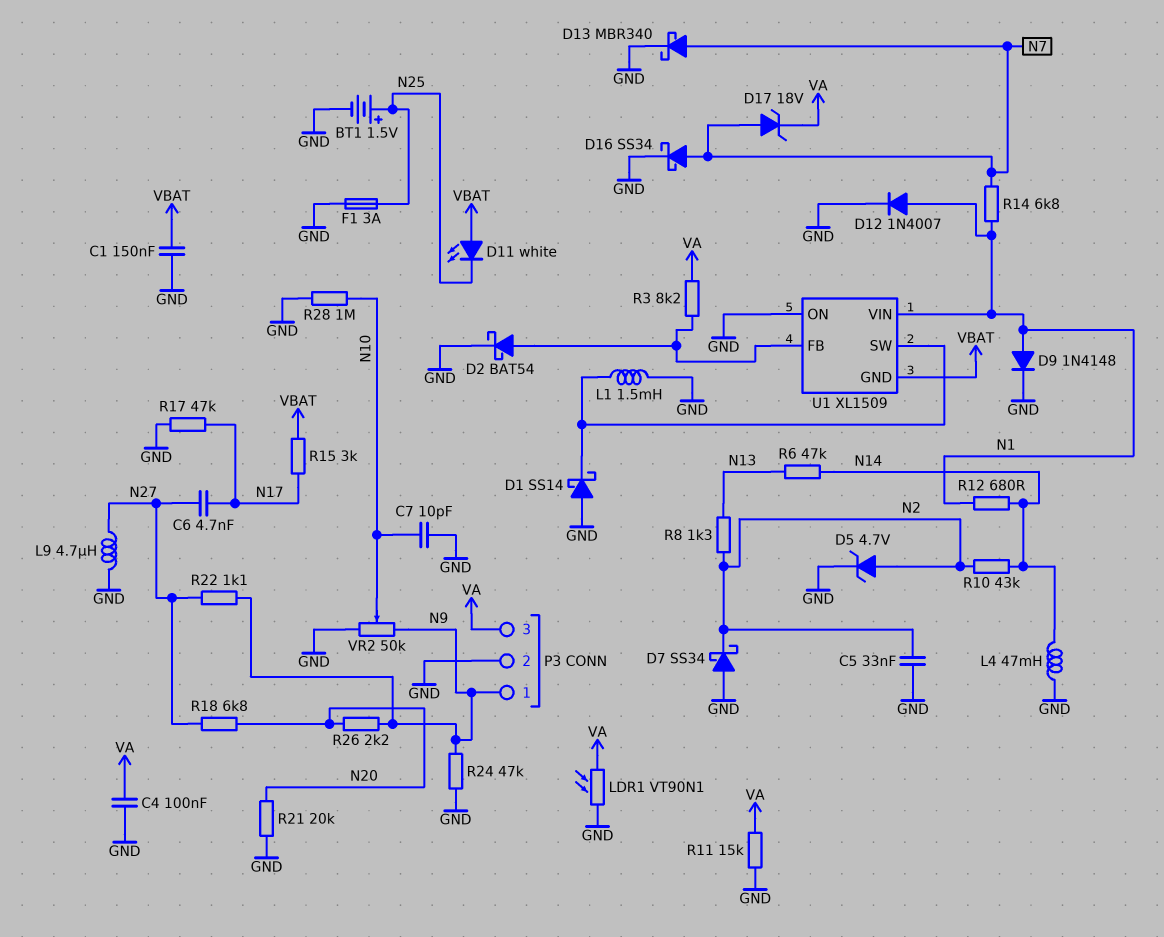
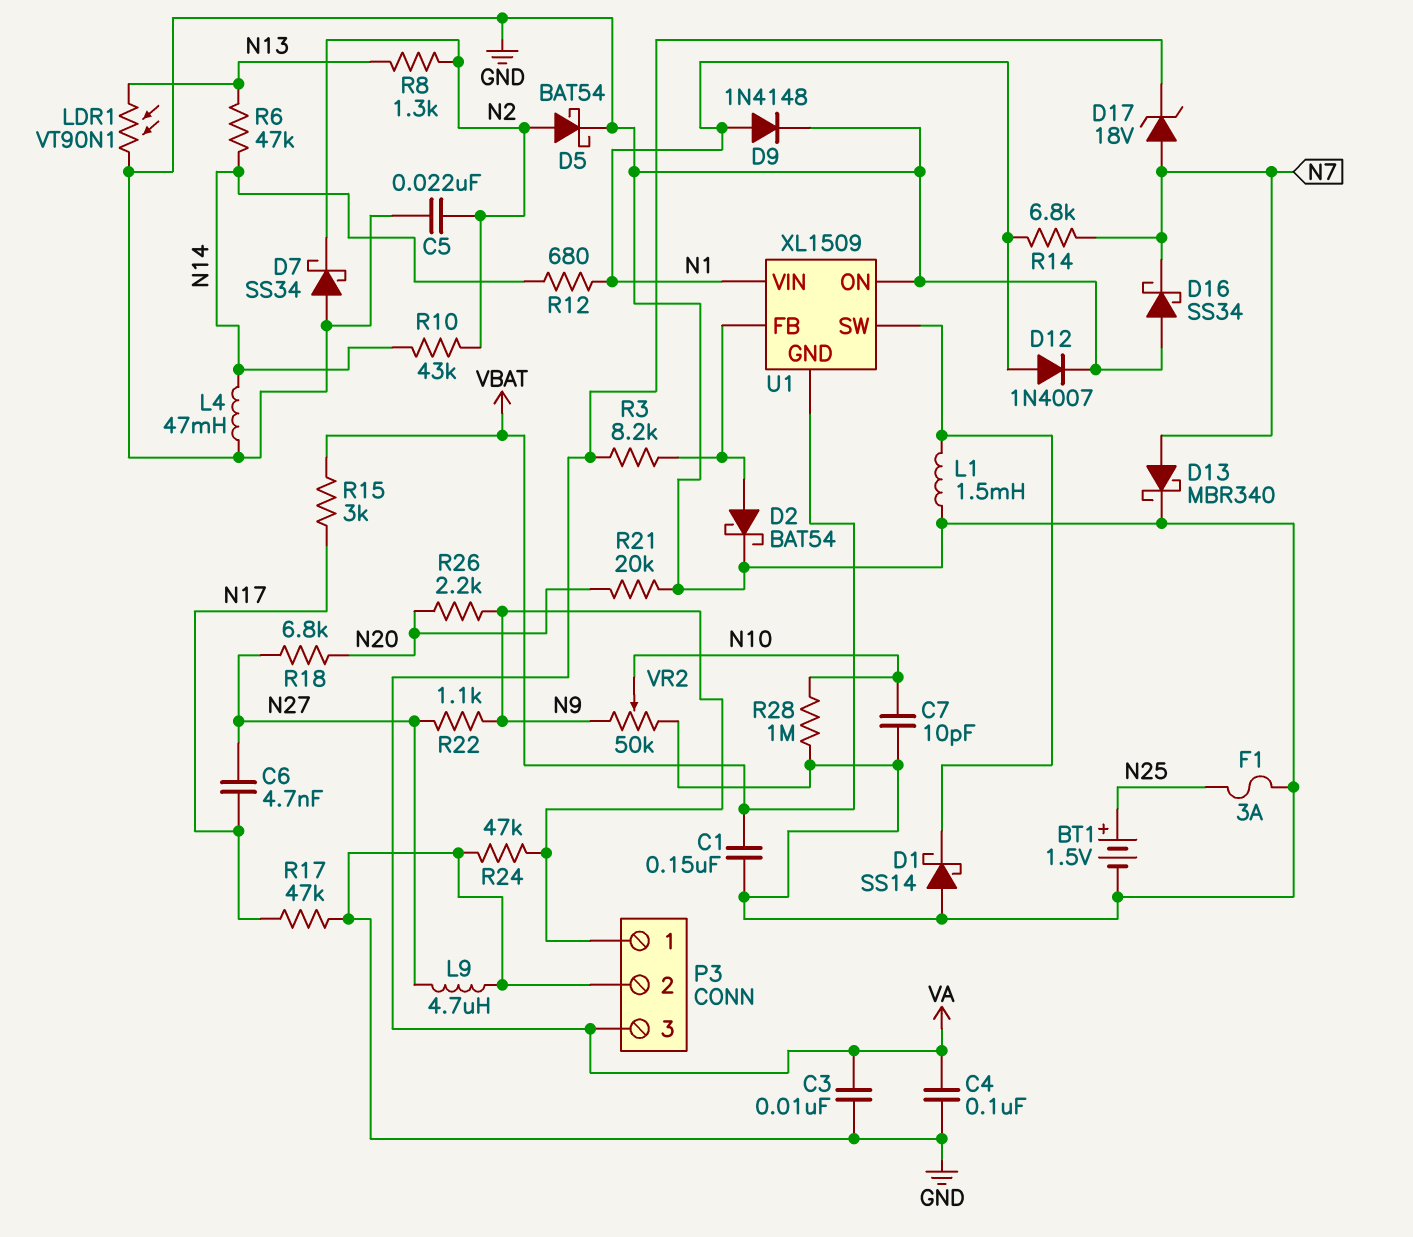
C3: none -> 10nF (GND, VA)
C5: 33nF (GND, N2) -> 22nF (GND, N2)
D5: zener 4.7V (A N2, K GND) -> schottky BAT54 (A N2, K GND)
D11: LED white (A VBAT, K N25) -> none
D16: schottky SS34 (A N7, K GND) -> schottky SS34 (A GND, K N7)
LDR1: VT90N1 (GND, VA) -> VT90N1 (GND, N13)
R11: 15k (GND, VA) -> none

